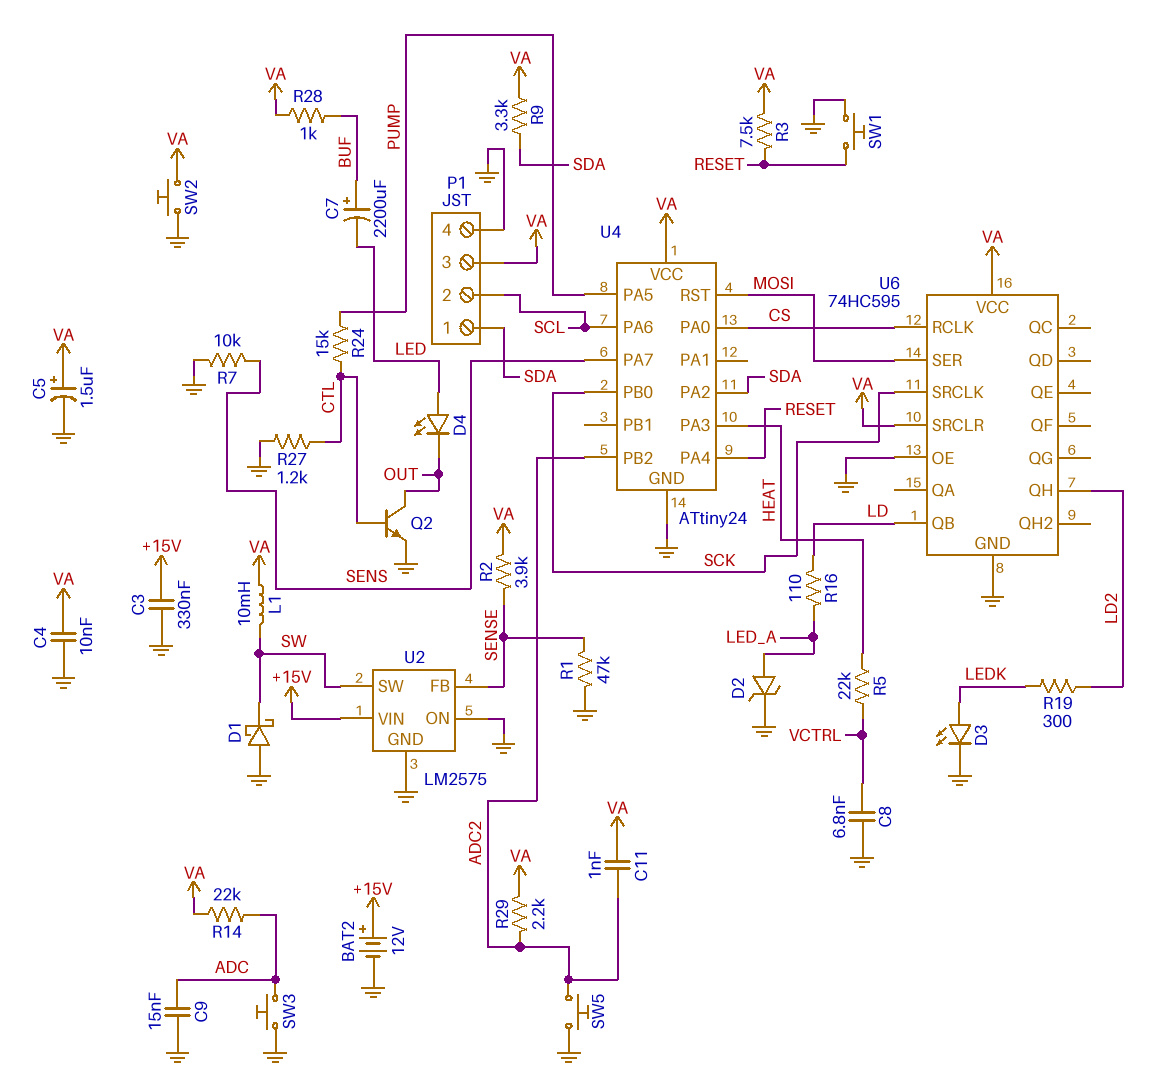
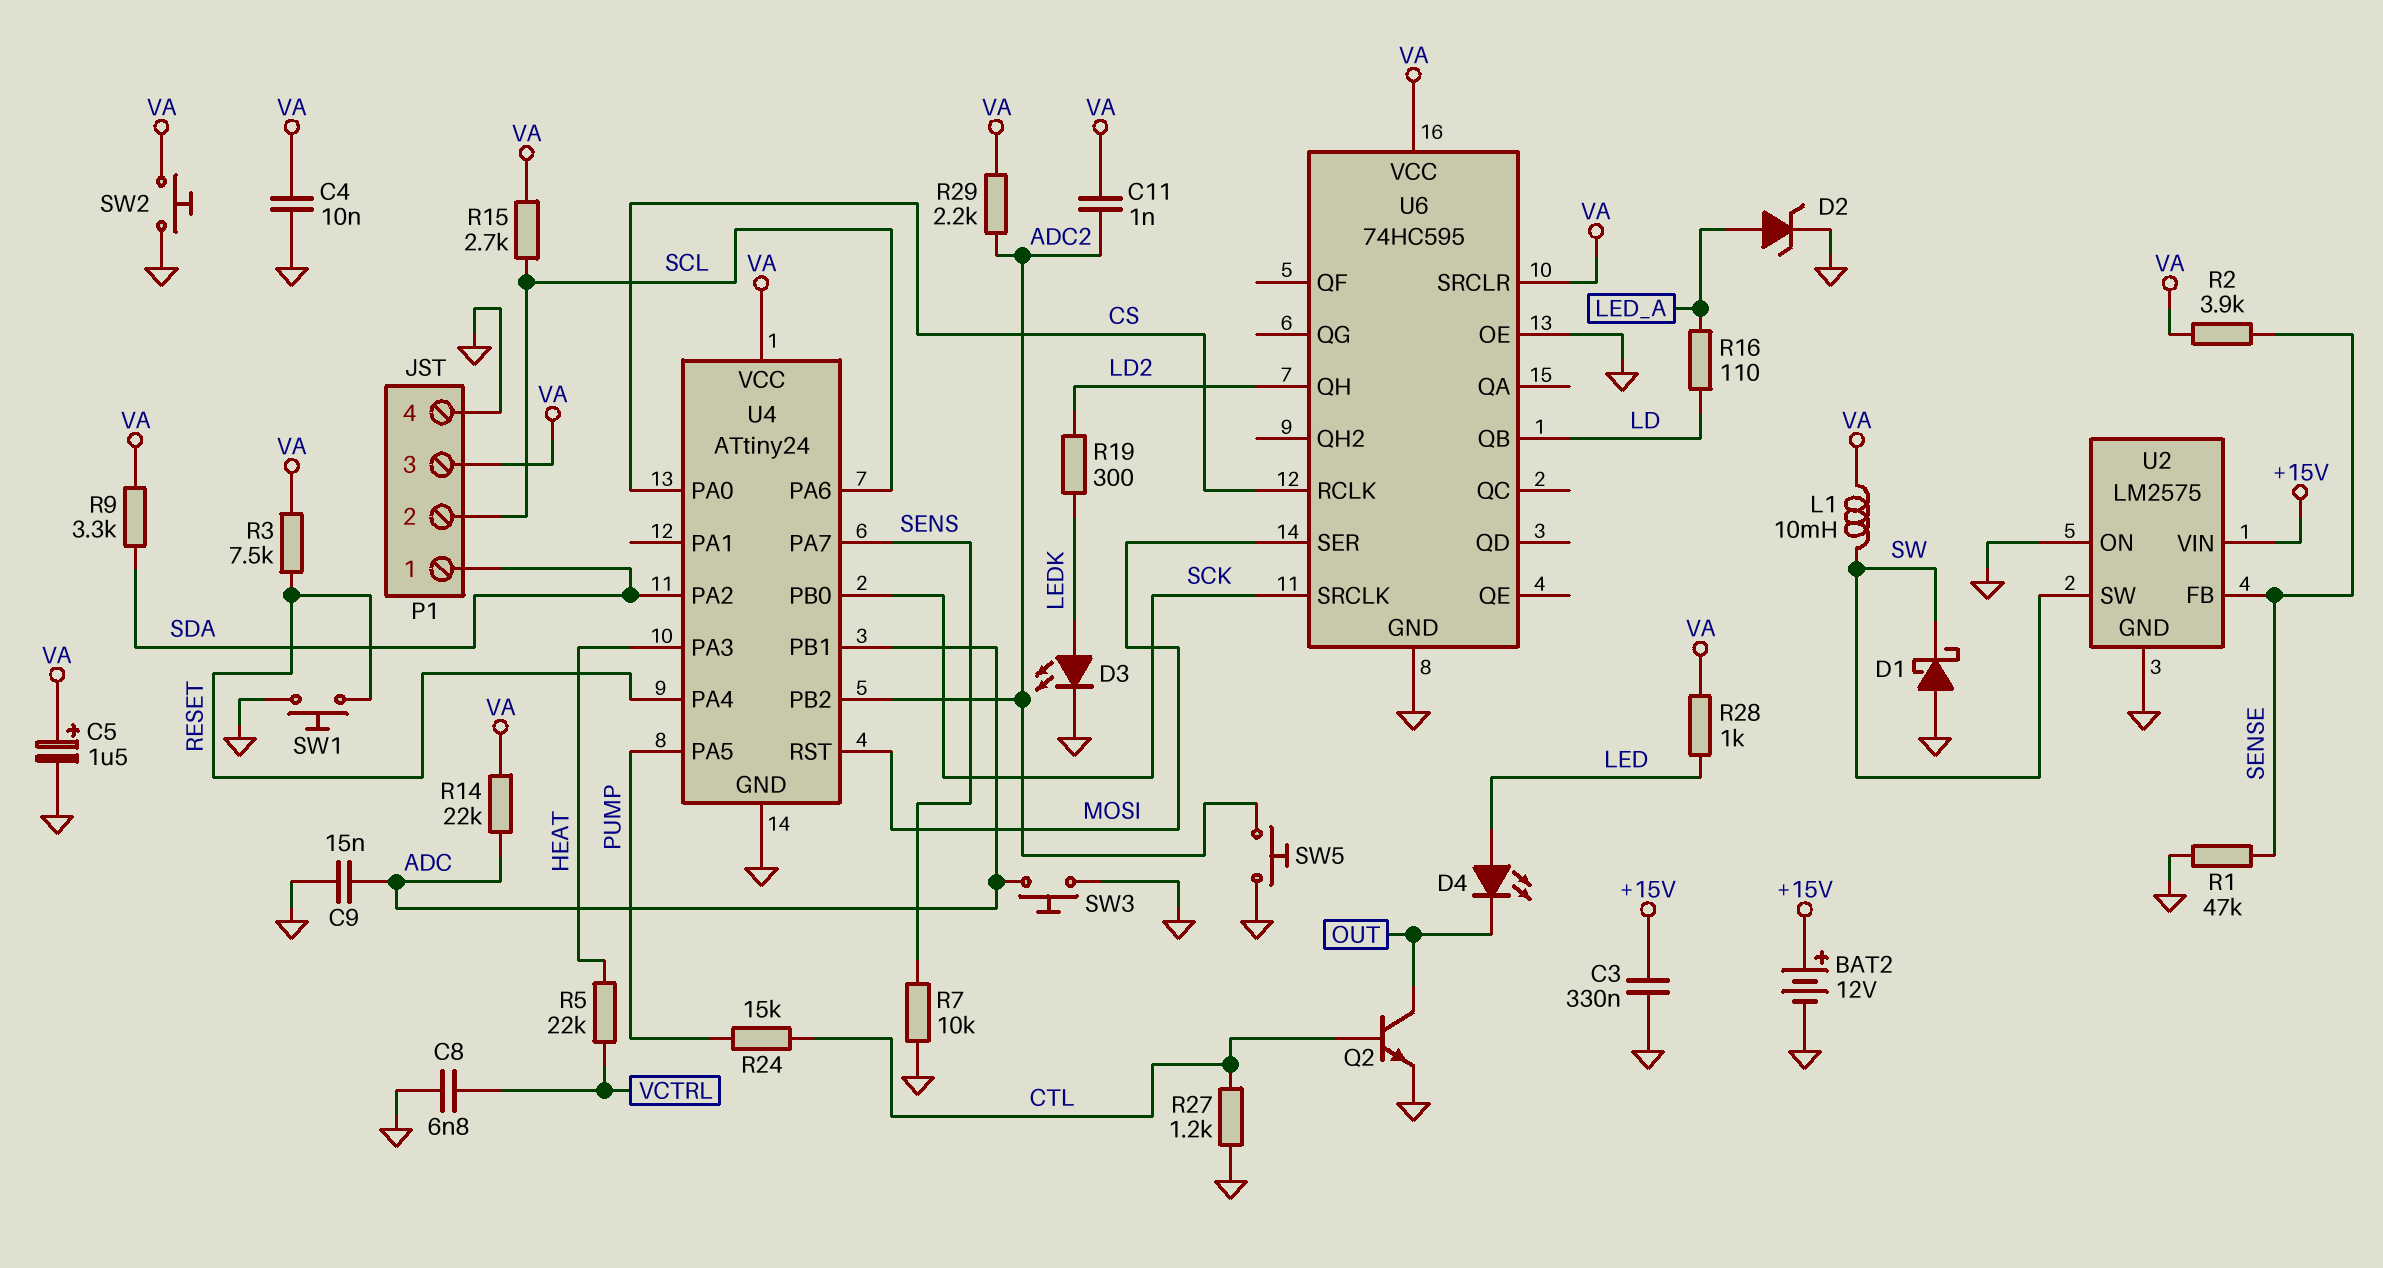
C7: 2200uF (plus BUF, minus LED) -> none
R15: none -> 2.7k (SCL, VA)
R28: 1k (BUF, VA) -> 1k (LED, VA)
U4 pin PB1: none -> ADC

